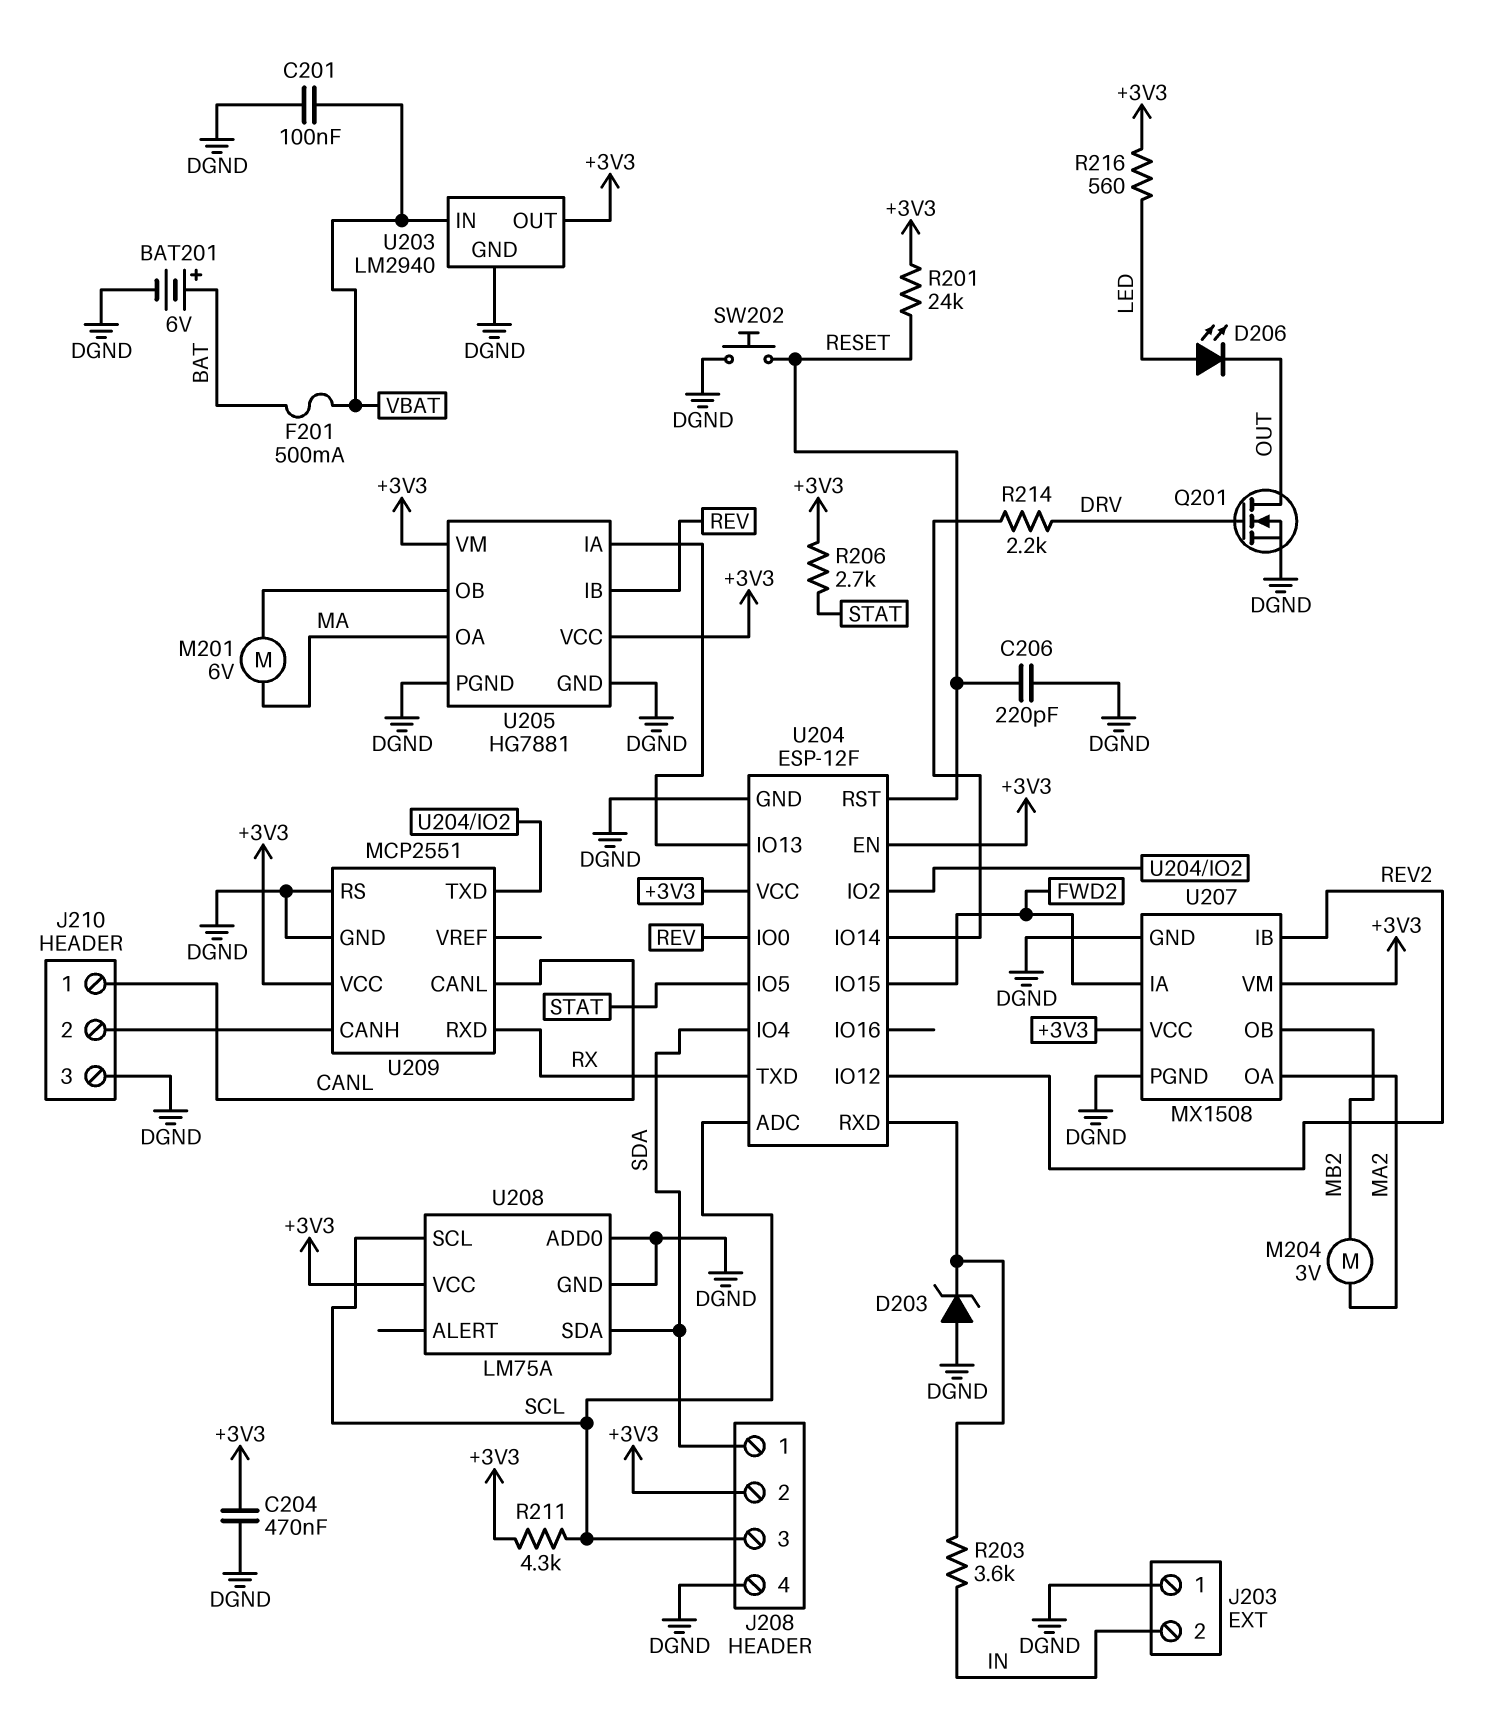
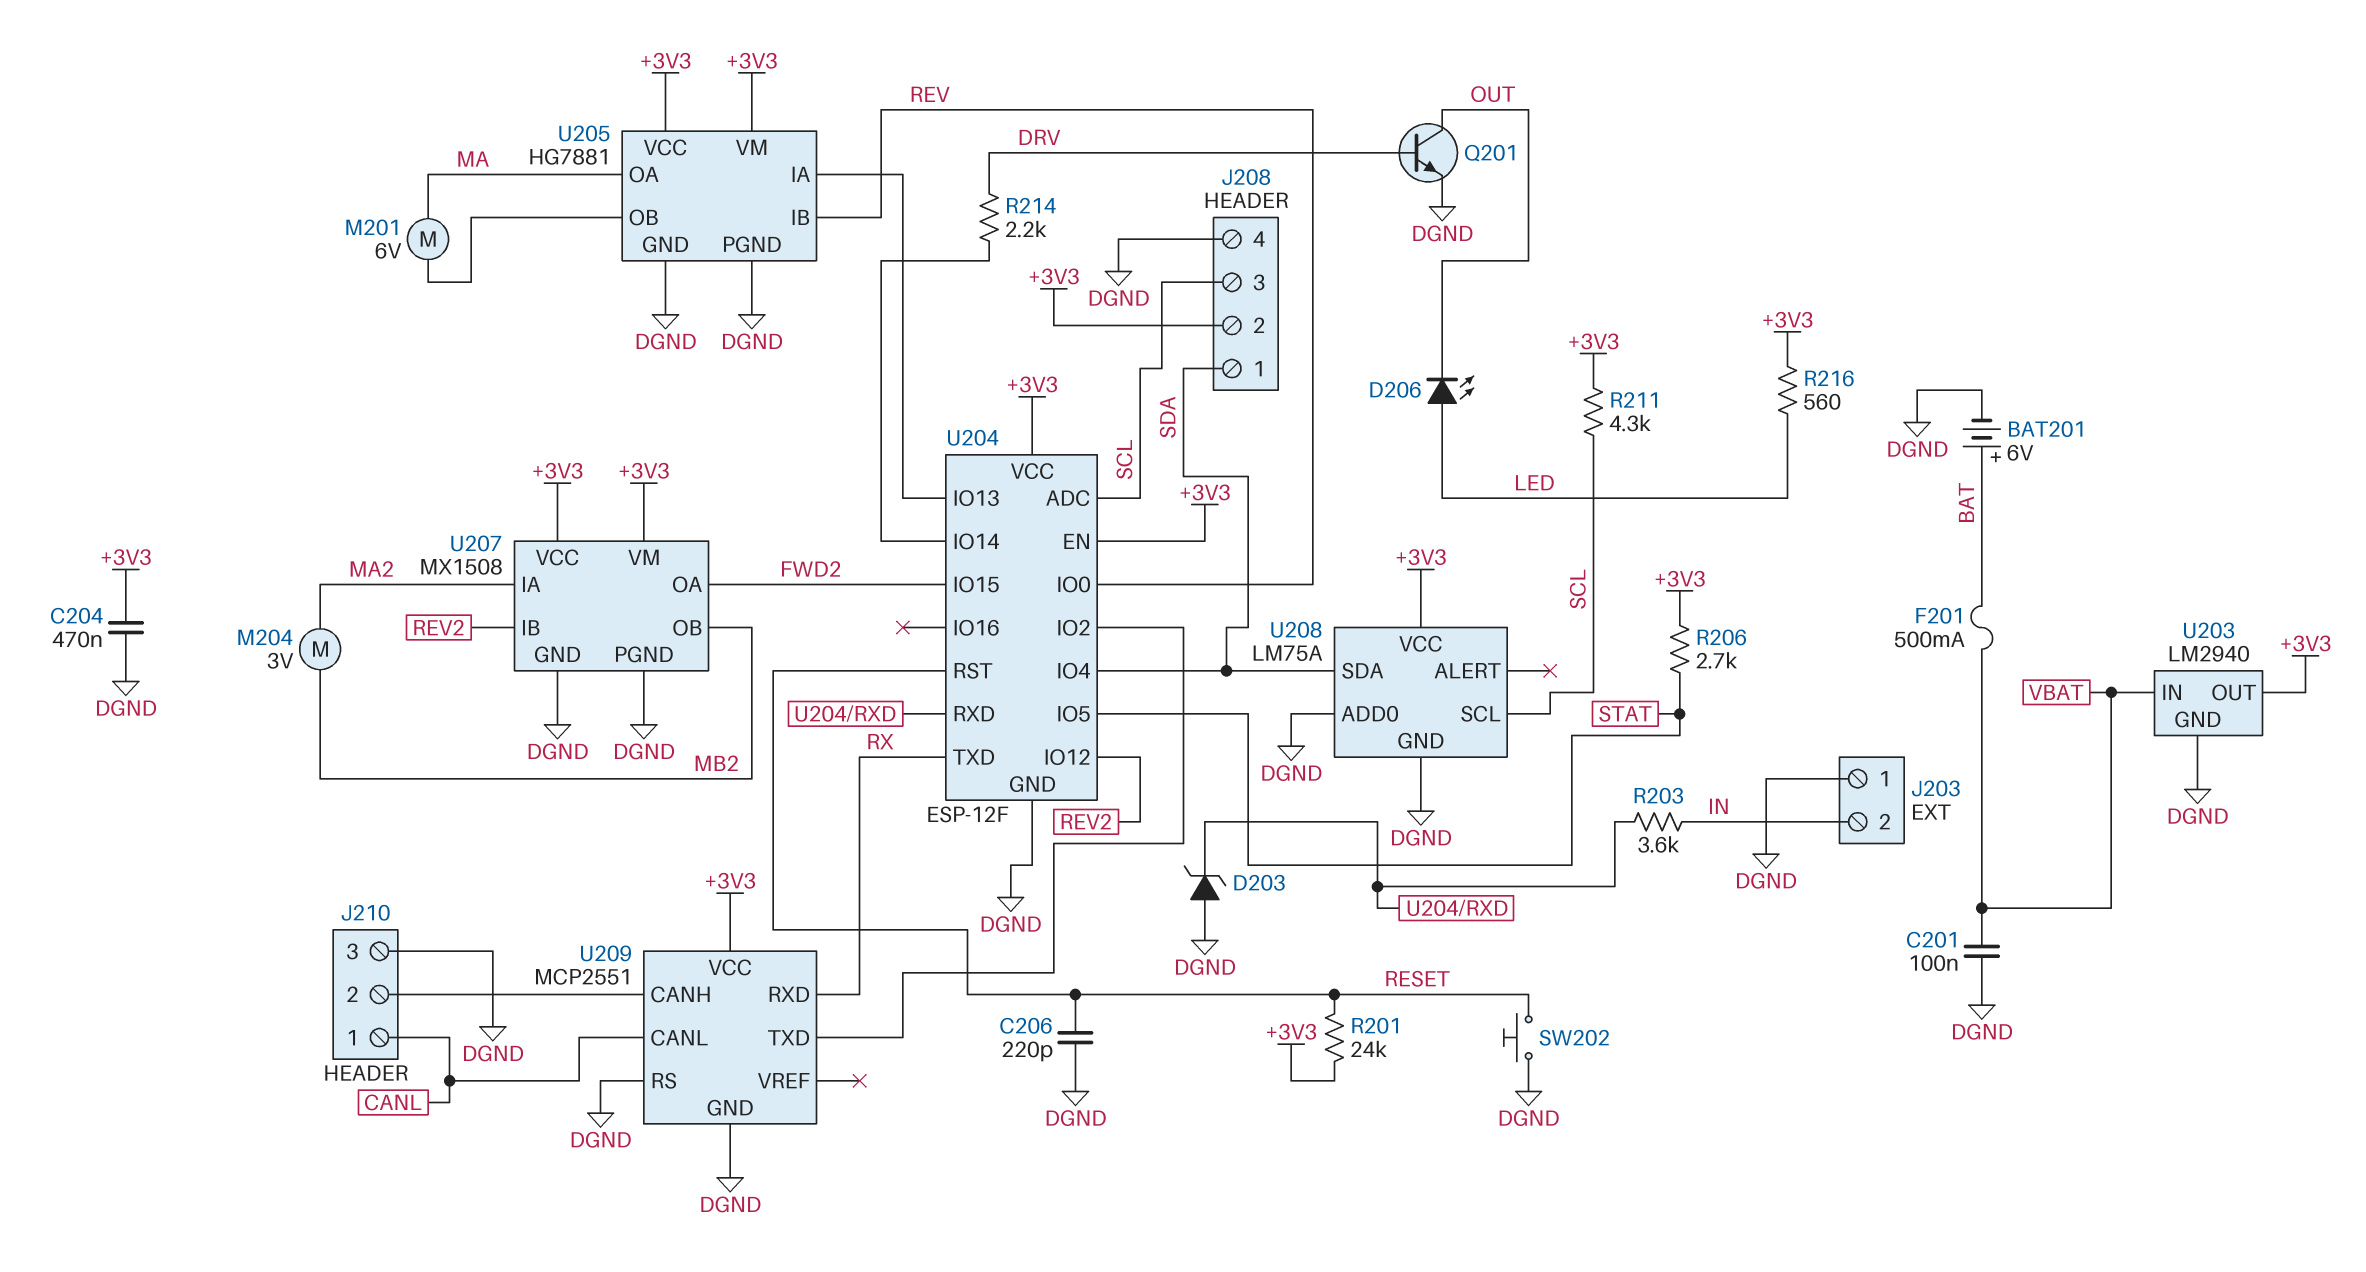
Q201: NMOS (G DRV, D OUT, S DGND) -> NPN (B DRV, C OUT, E DGND)
U207 pin IA: FWD2 -> MA2
U207 pin OA: MA2 -> FWD2

